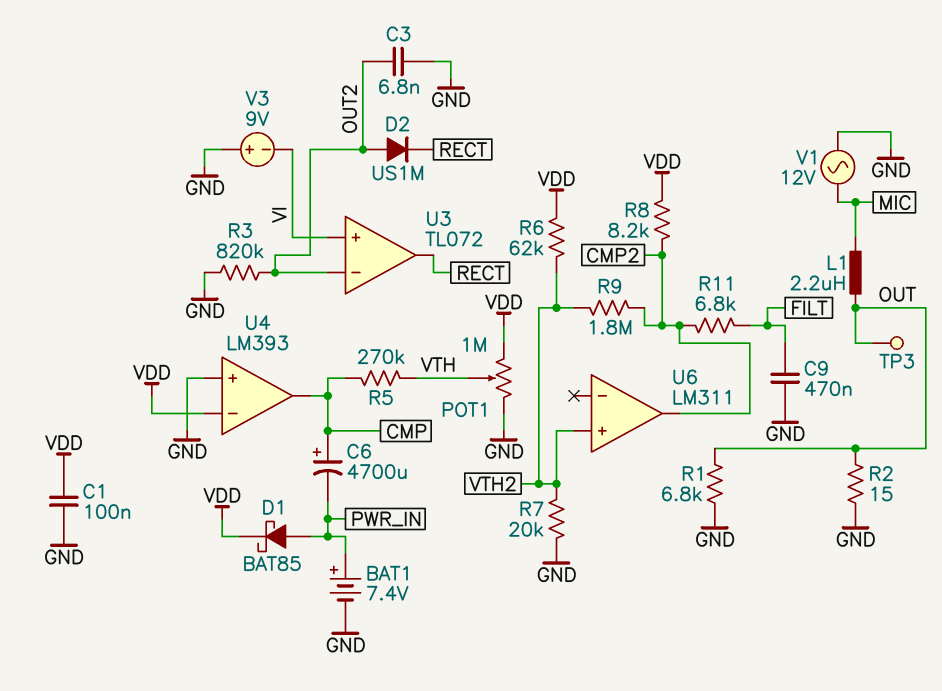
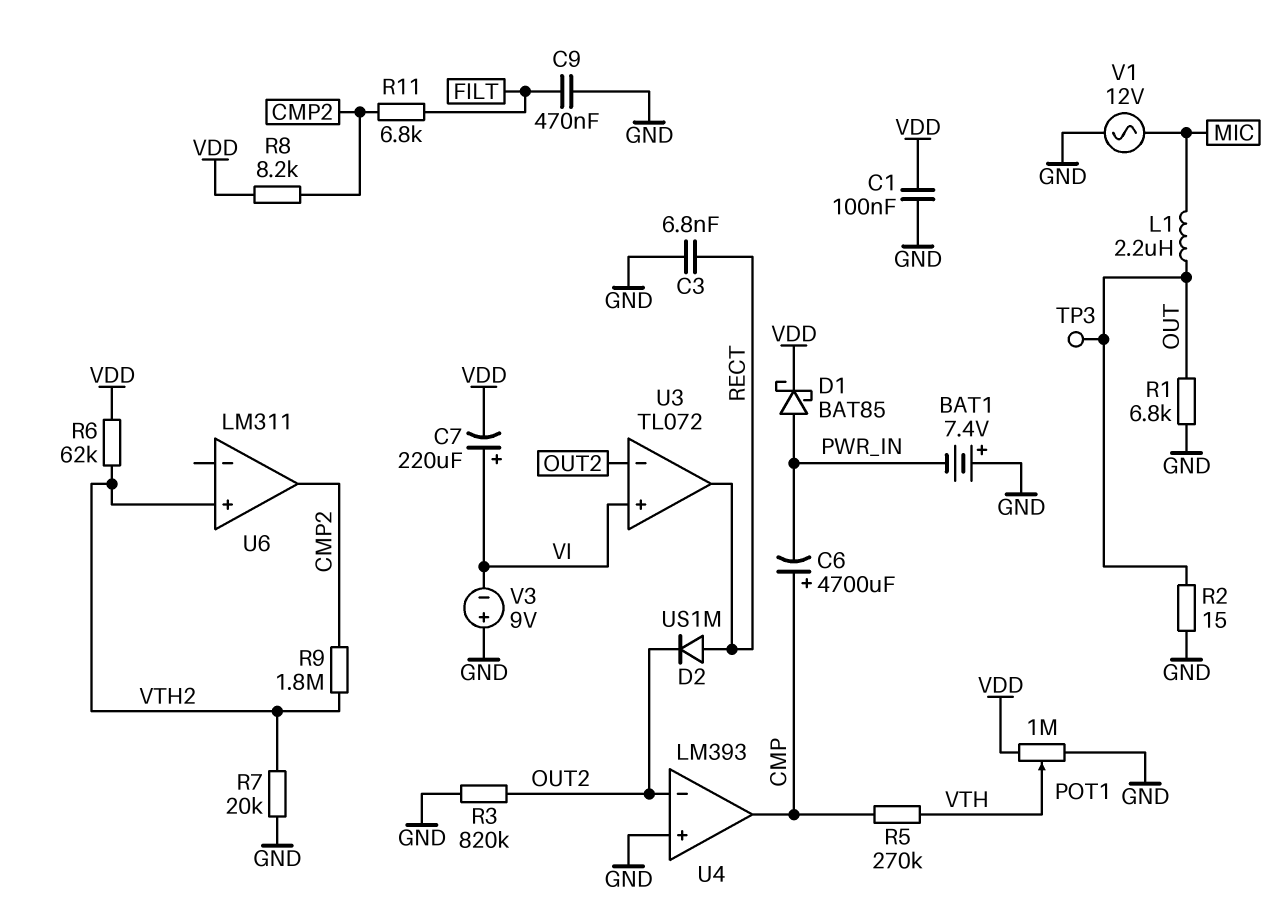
BAT1: 7.4V (plus PWR_IN, minus GND) -> 7.4V (plus GND, minus PWR_IN)
C3: 6.8nF (GND, OUT2) -> 6.8nF (GND, RECT)
C7: none -> 220uF (plus VI, minus VDD)
D2: diode US1M (A OUT2, K RECT) -> diode US1M (A RECT, K OUT2)
U4 pin in-: VDD -> OUT2

